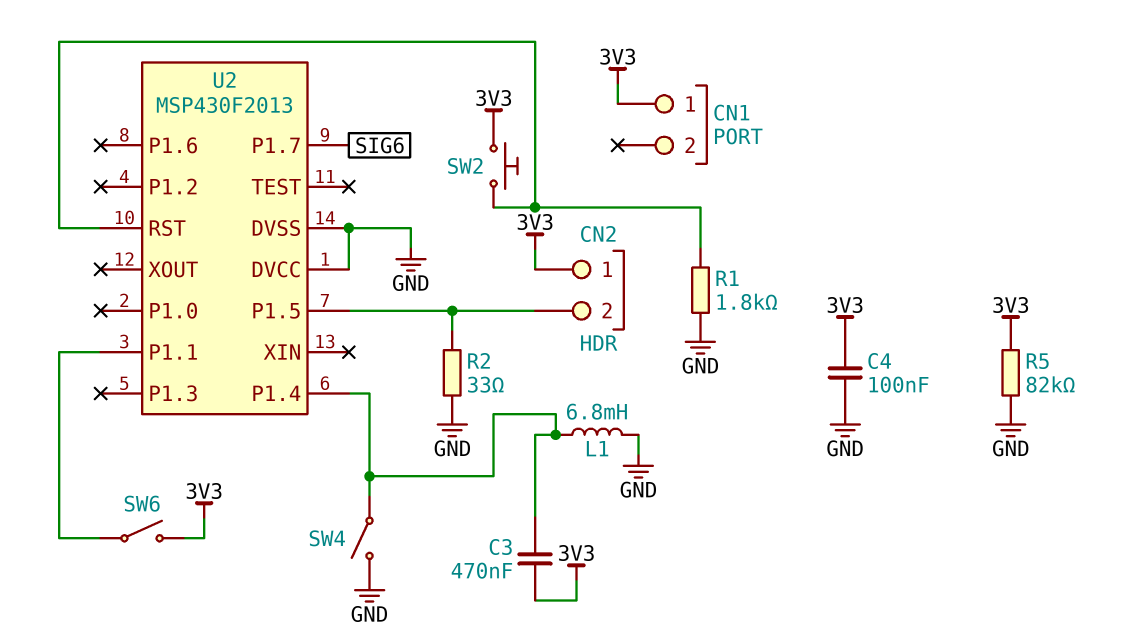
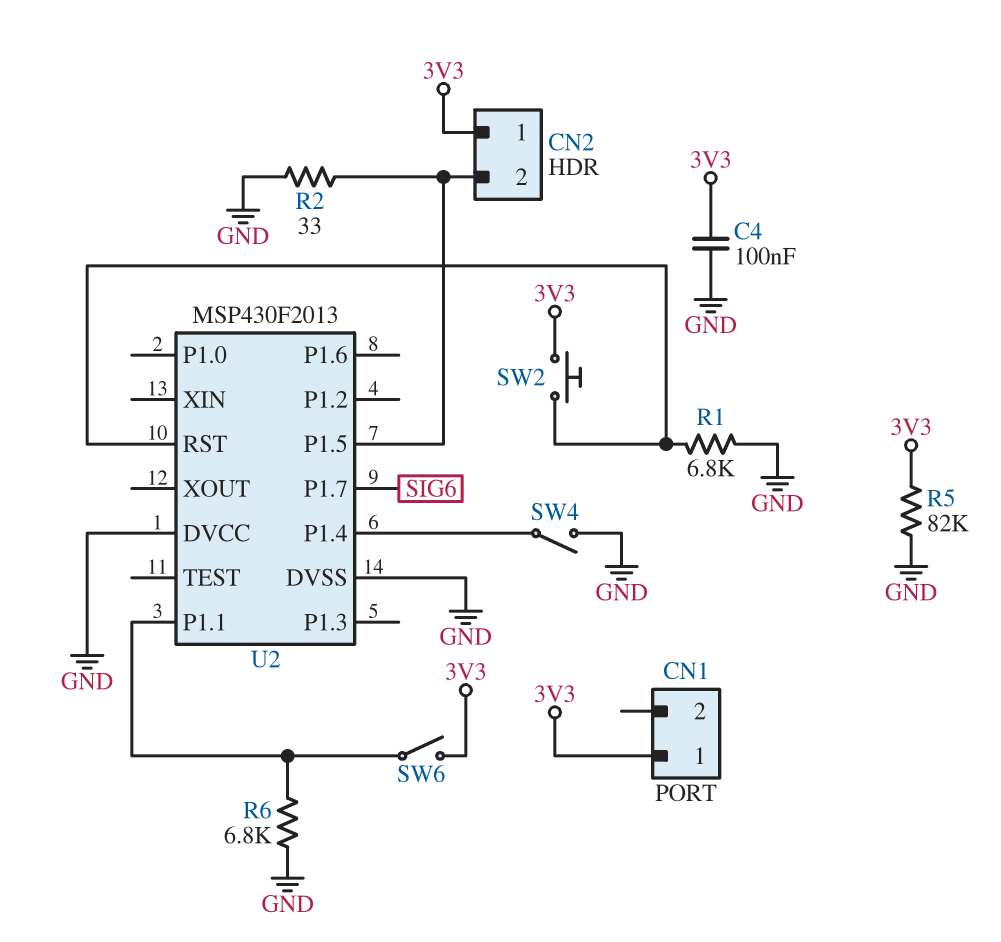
C3: 470nF (3V3, U2/P1.4) -> none
L1: 6.8mH (GND, U2/P1.4) -> none
R1: 1.8k (GND, U2/RST) -> 6.8k (GND, U2/RST)
R6: none -> 6.8k (GND, U2/P1.1)

